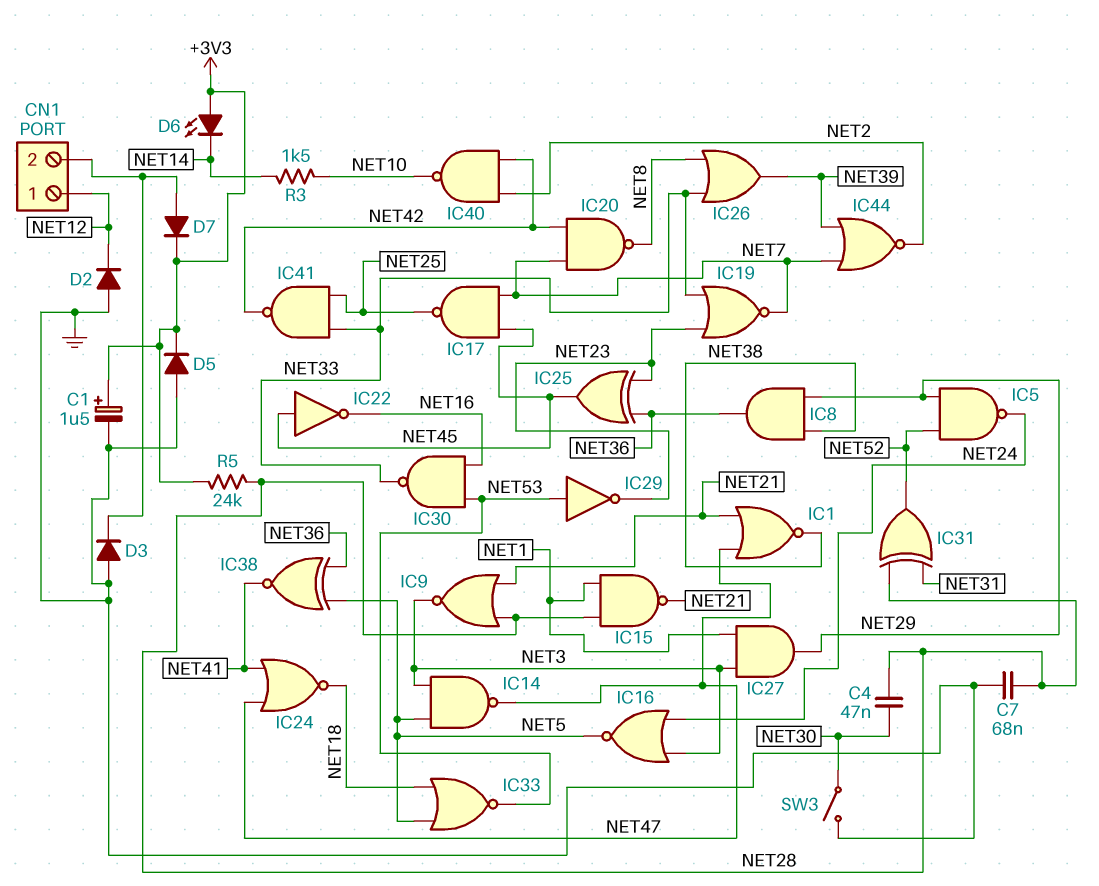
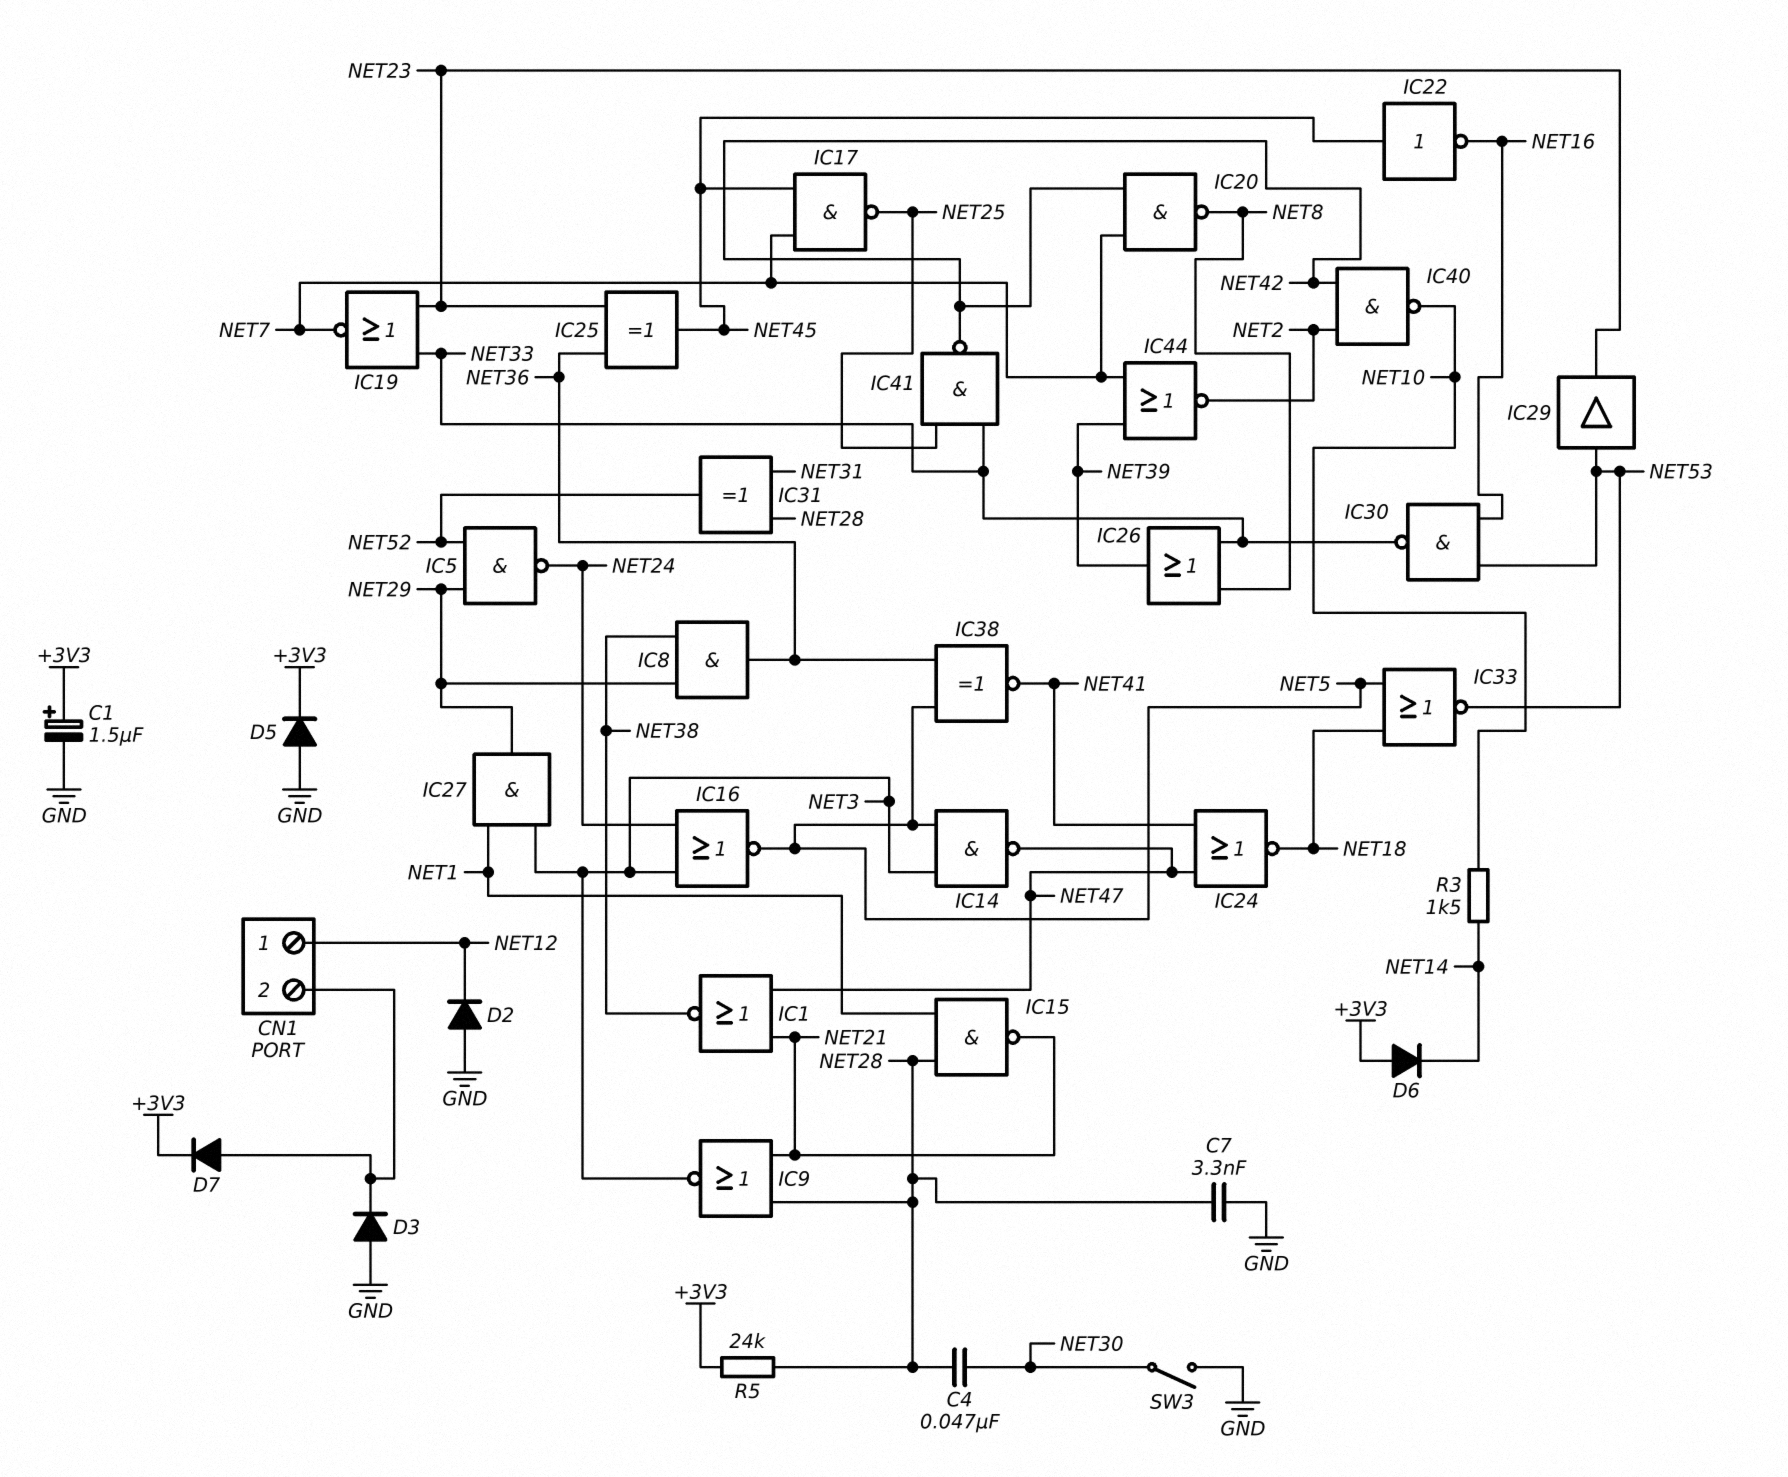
C7: 68nF (GND, NET28) -> 3.3nF (GND, NET28)
D6: LED (A +3V3, K NET14) -> diode (A +3V3, K NET14)
IC29: NOT (in NET53, out NET23) -> buffer (in NET53, out NET23)

